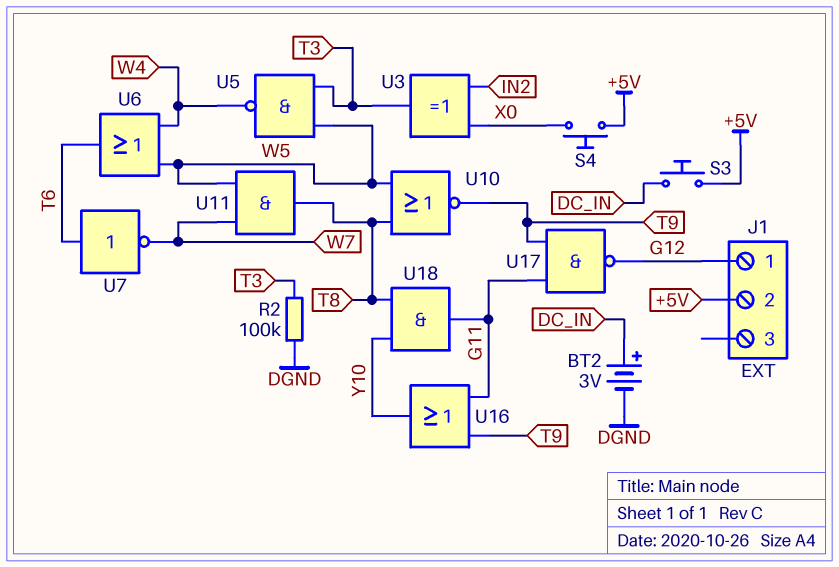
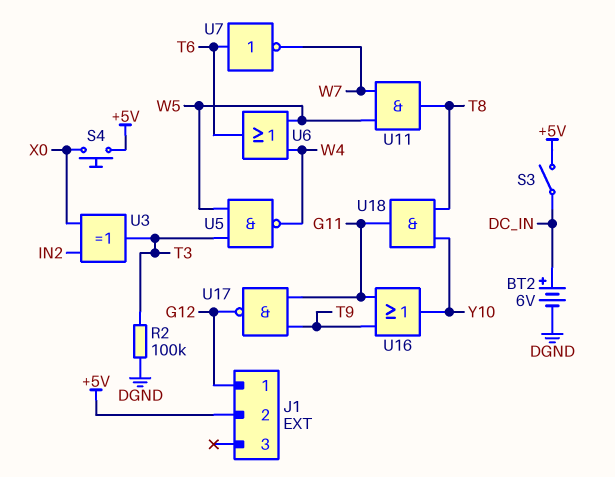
BT2: 3V (plus DC_IN, minus DGND) -> 6V (plus DC_IN, minus DGND)
S3: button (+5V, DC_IN) -> switch (+5V, DC_IN)
U10: NOR (in T8, in W5, out T9) -> none

